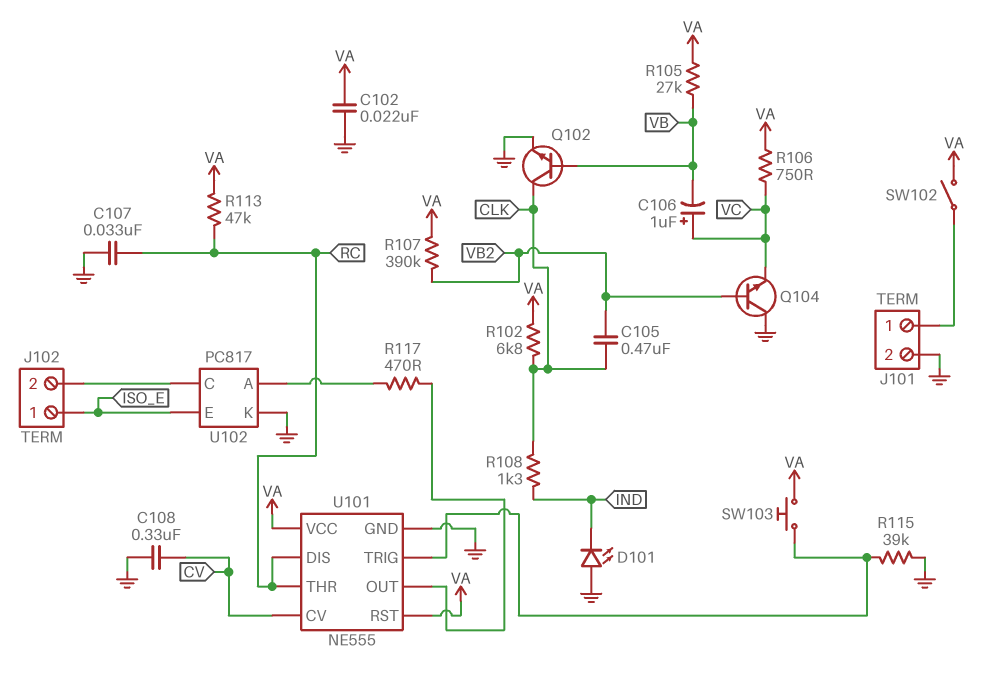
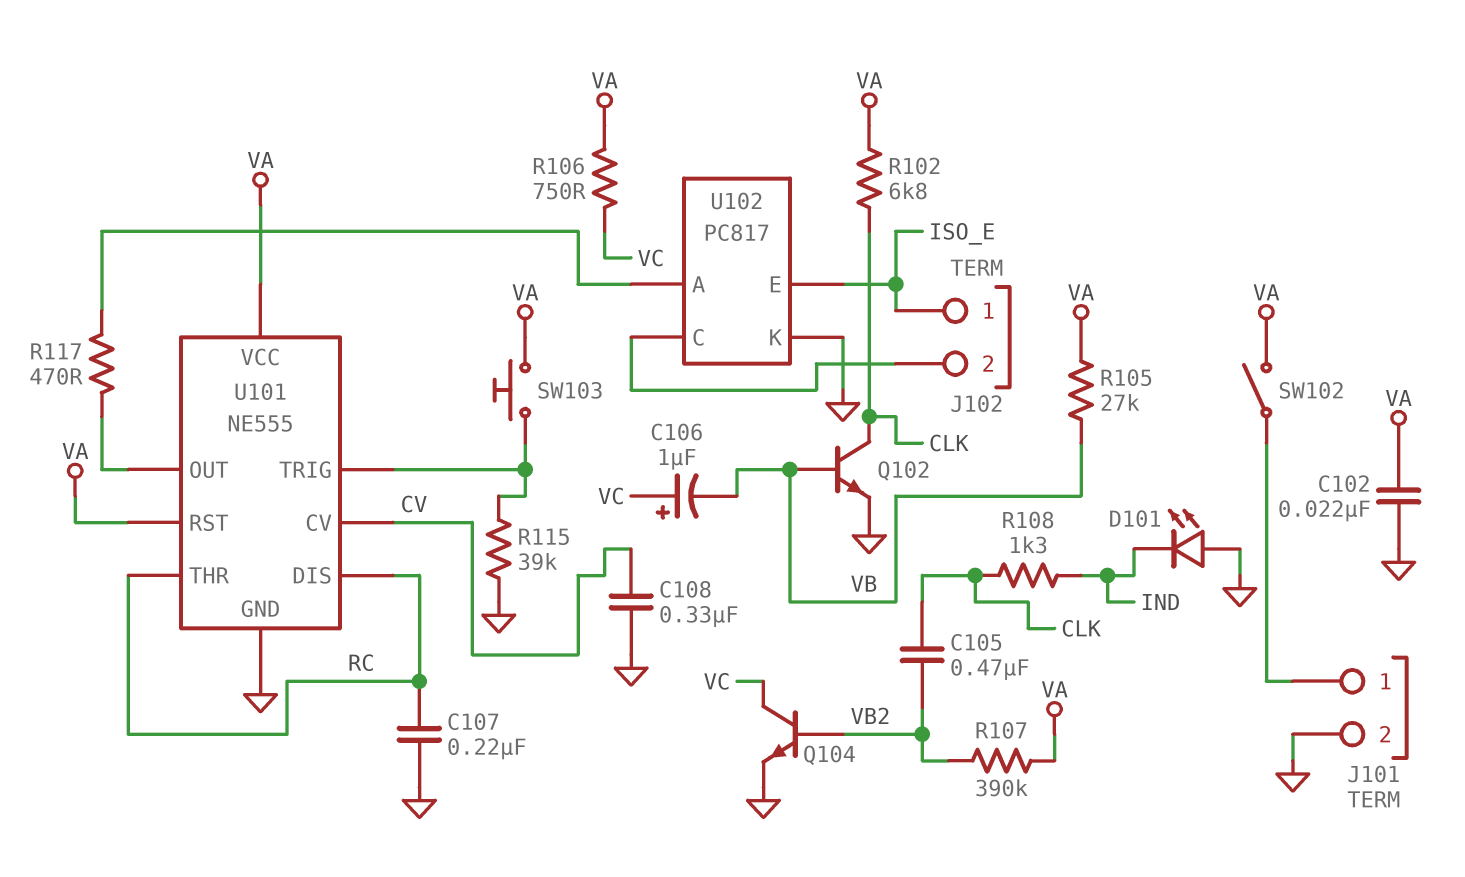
C107: 33nF (GND, RC) -> 220nF (GND, RC)
Q104: NPN (B VB2, C GND, E VC) -> NPN (B VB2, C VC, E GND)
R113: 47k (RC, VA) -> none

